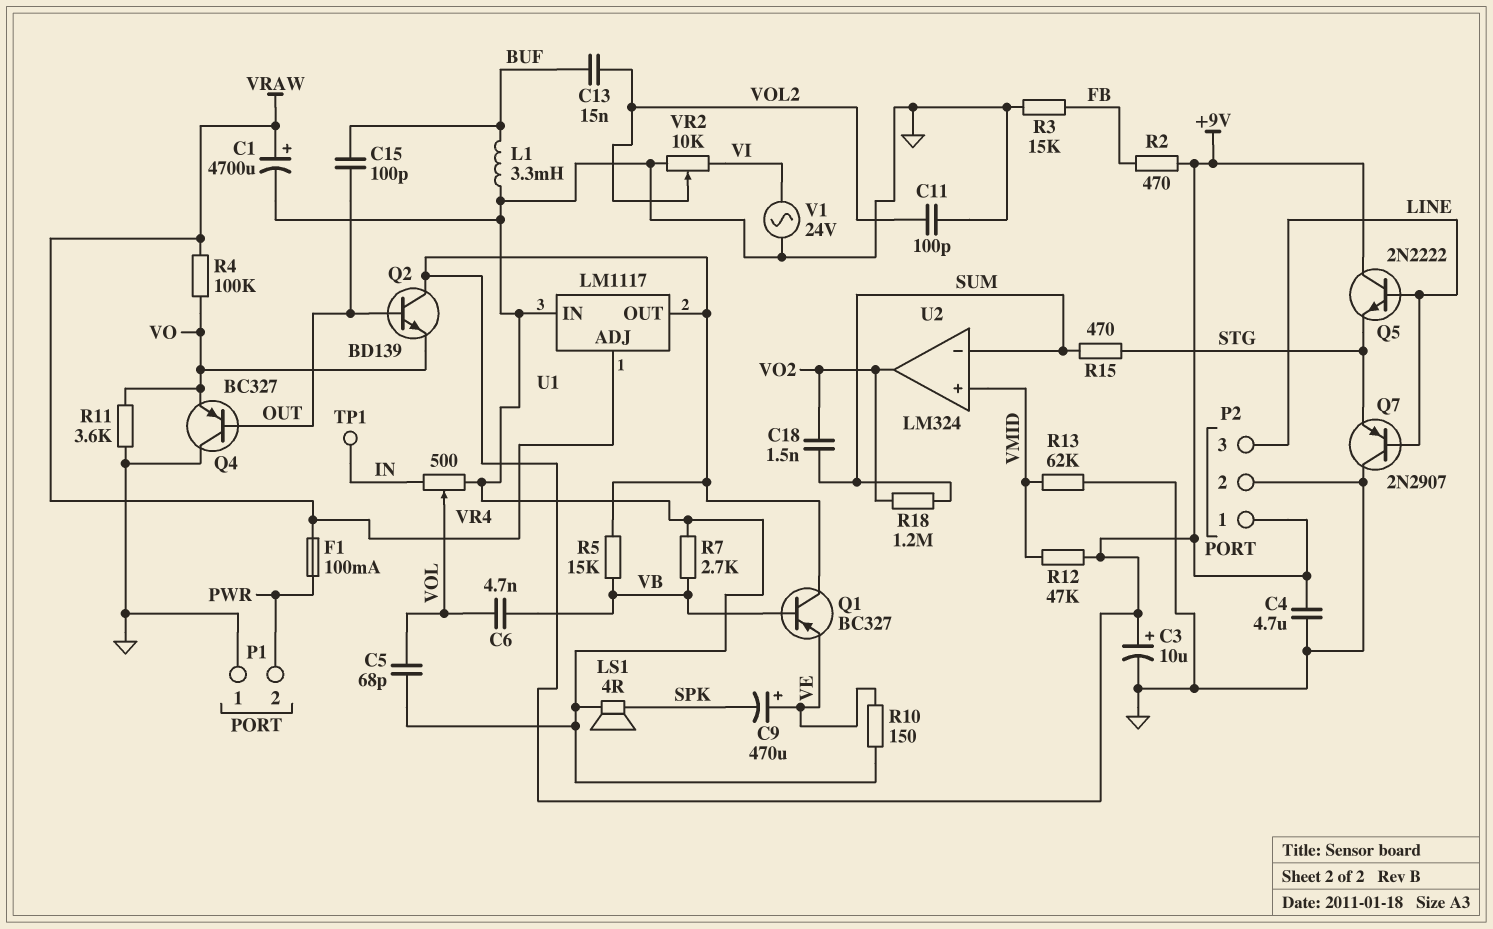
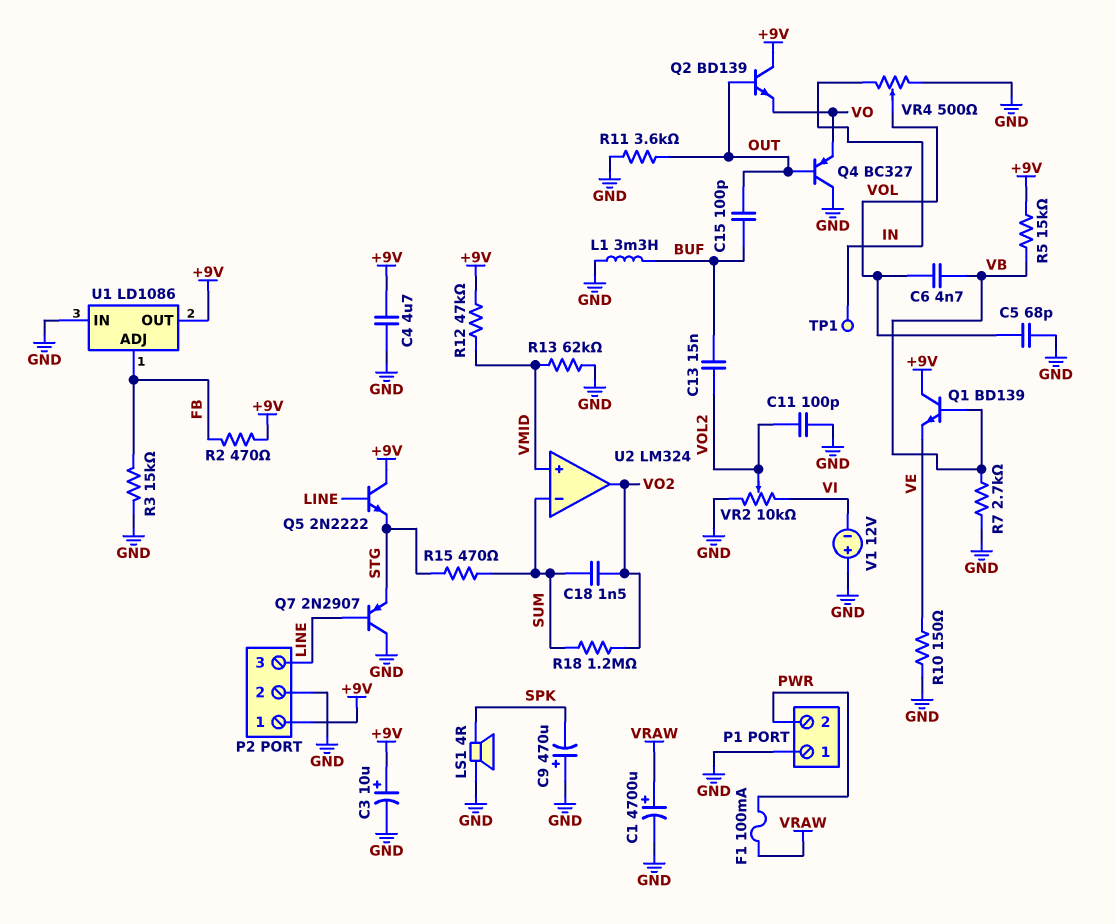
C9: 470uF (plus VE, minus SPK) -> 470uF (plus GND, minus SPK)
Q1: PNP BC327 (B VB, C +9V, E VE) -> NPN BD139 (B VB, C +9V, E VE)
R4: 100k (VO, VRAW) -> none
R11: 3.6k (GND, VO) -> 3.6k (GND, OUT)
U1: LM1117 -> LD1086
U1 pin ADJ: VRAW -> FB
V1: AC 24V (GND, VI) -> 12V (plus GND, minus VI)

